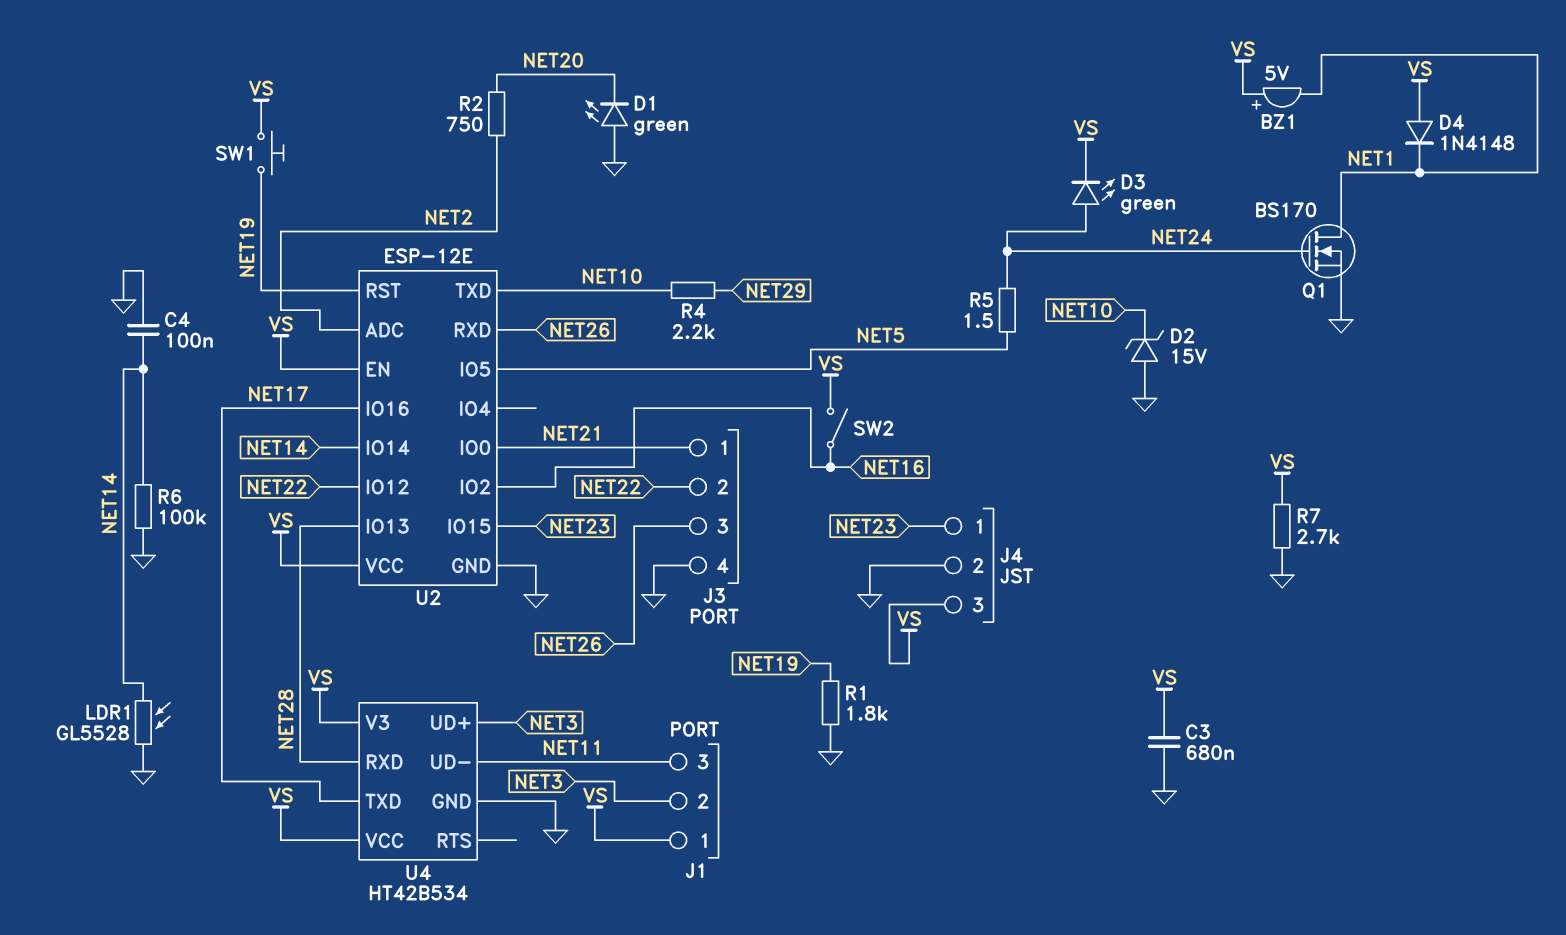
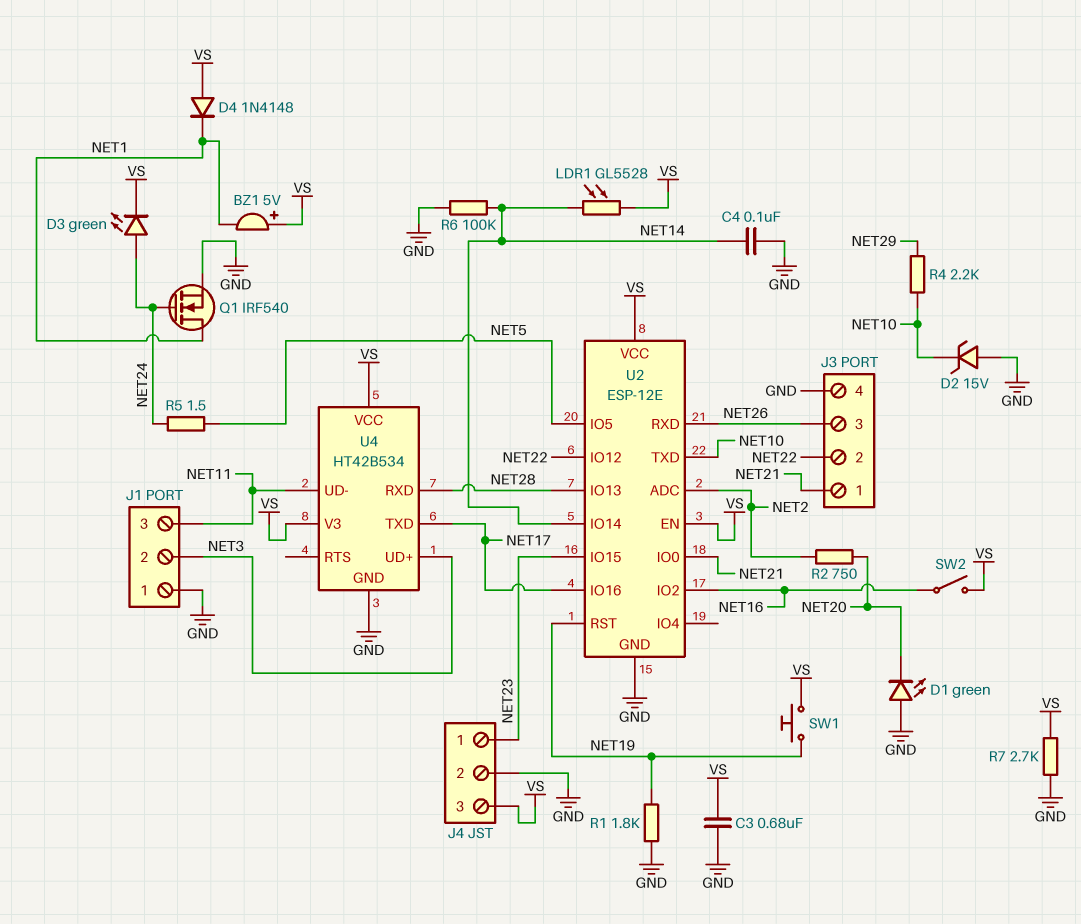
J1 pin 1: VS -> GND
LDR1: GL5528 (GND, NET14) -> GL5528 (NET14, VS)
Q1: NMOS BS170 (G NET24, D NET1, S GND) -> NMOS IRF540 (G NET24, D NET1, S GND)

